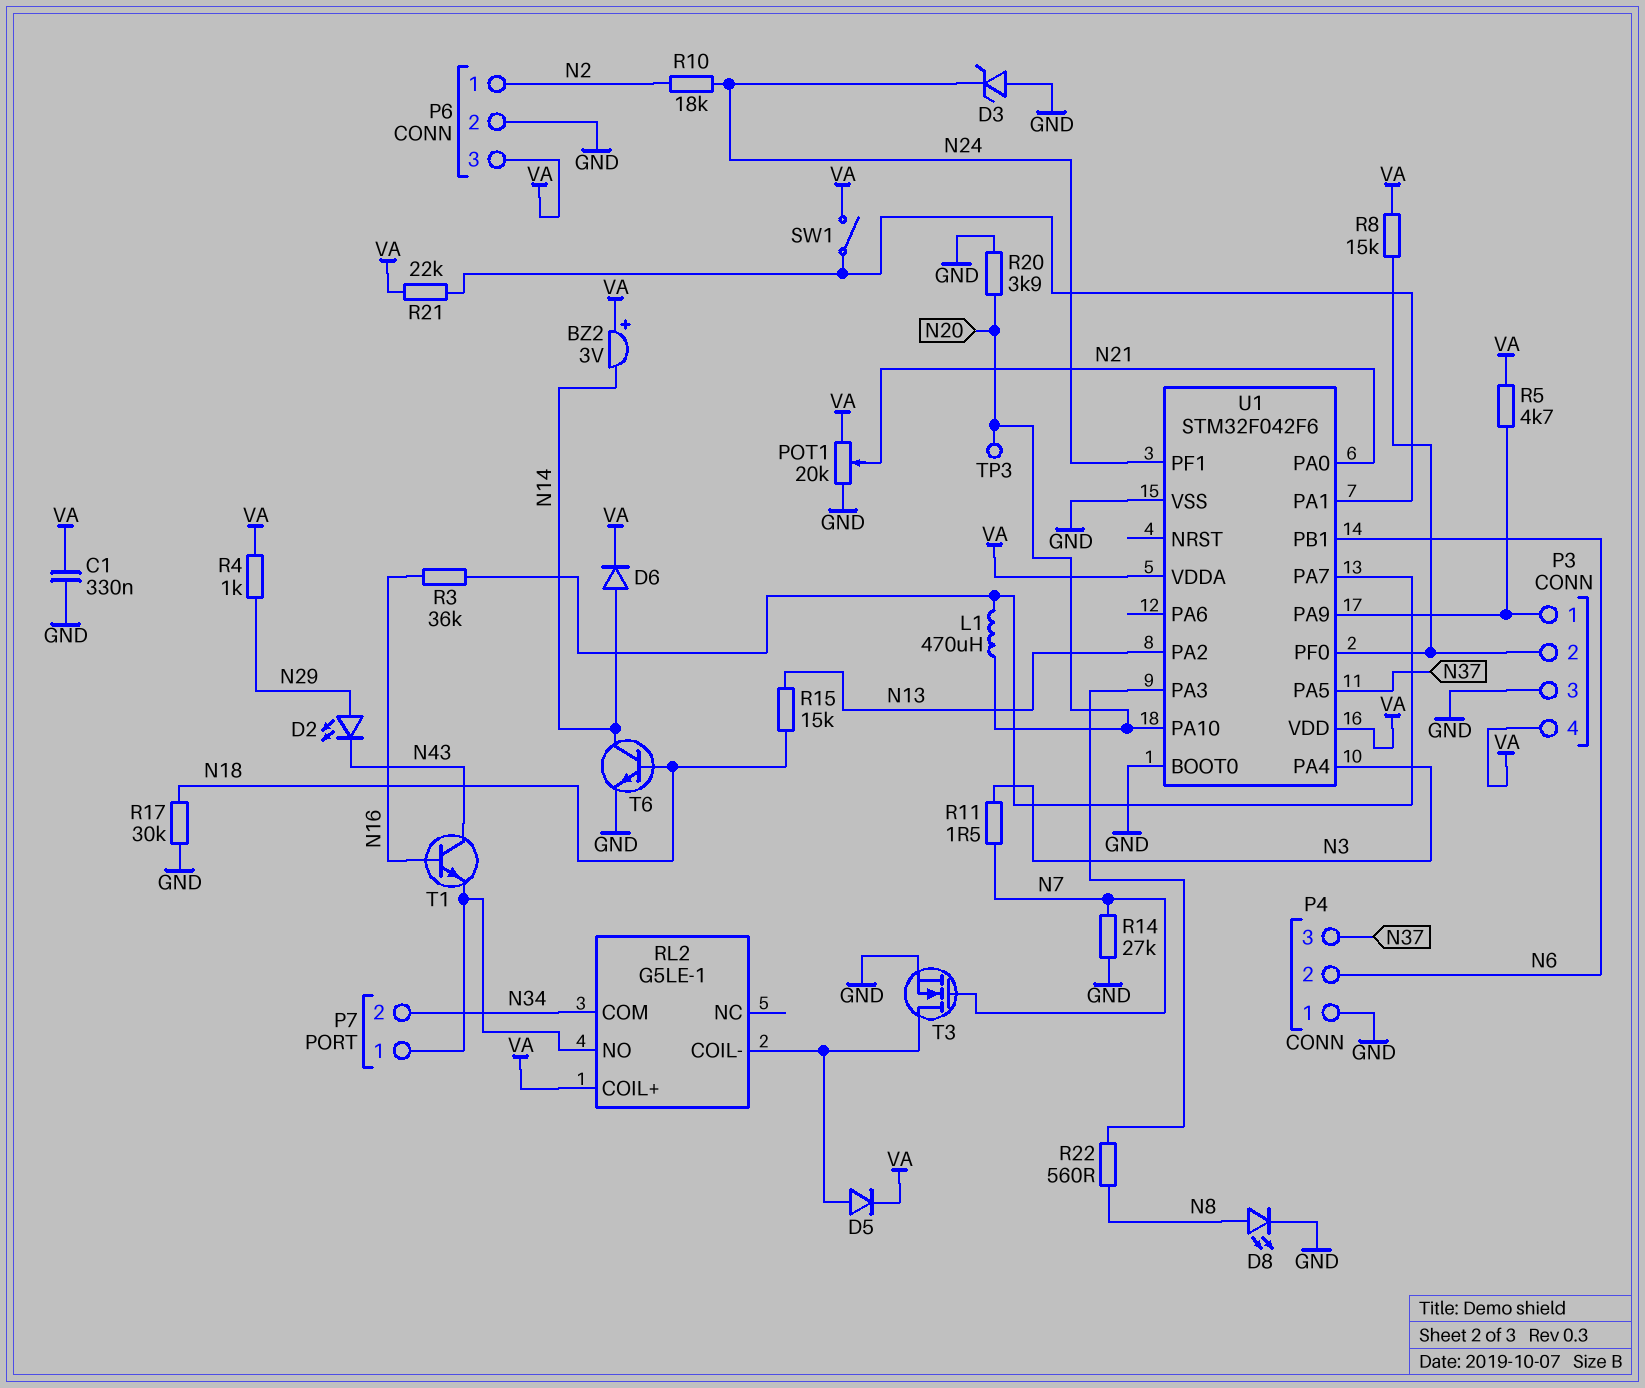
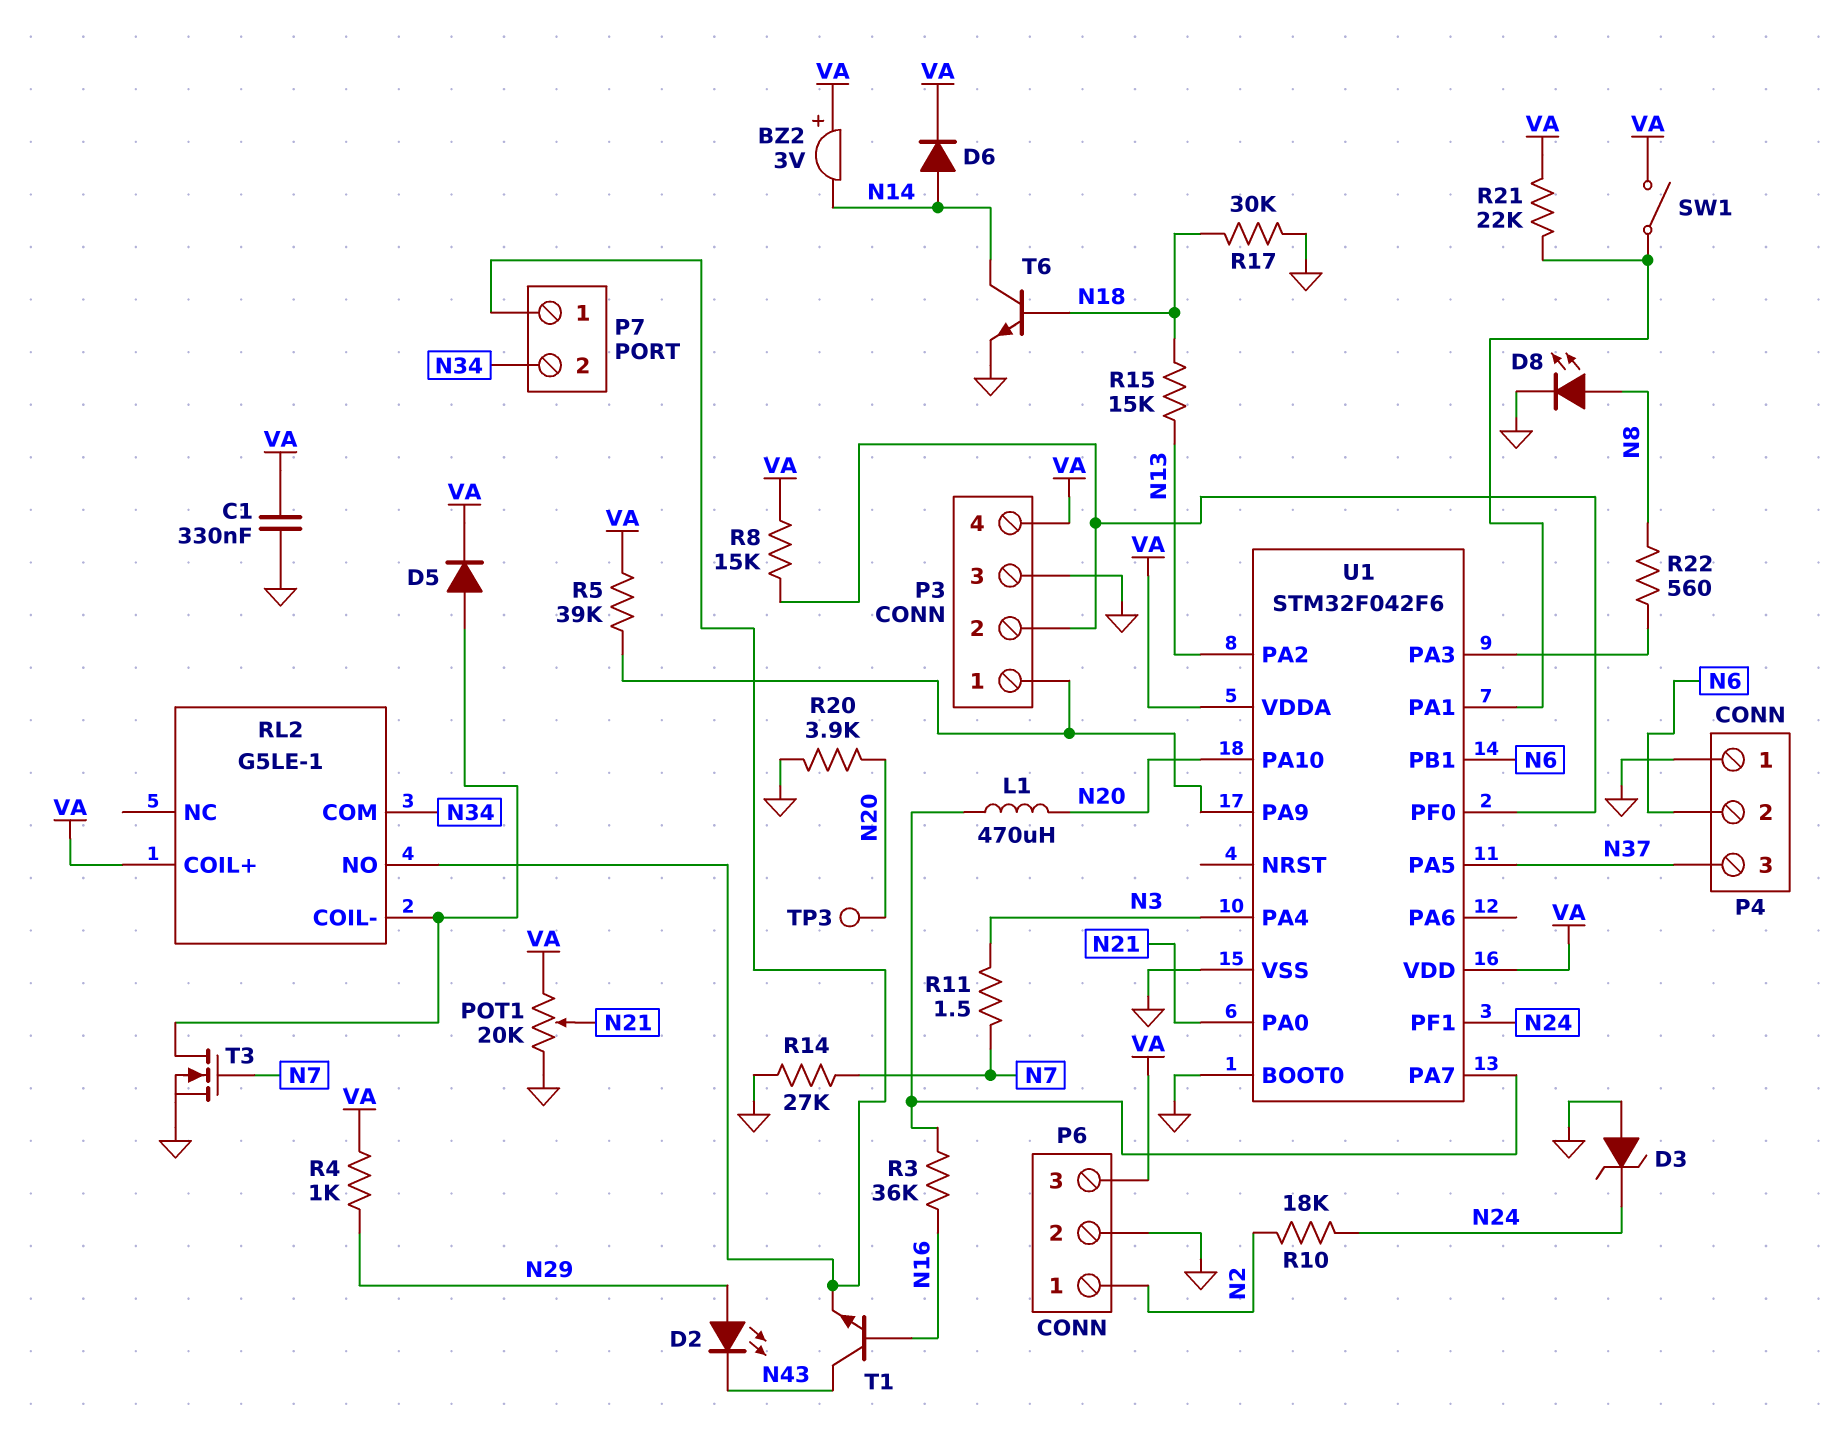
R5: 4.7k (P3/1, VA) -> 39k (P3/1, VA)

